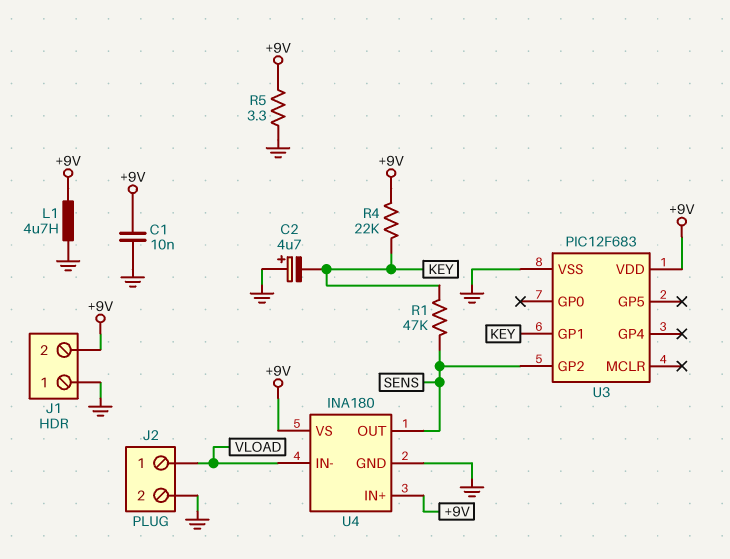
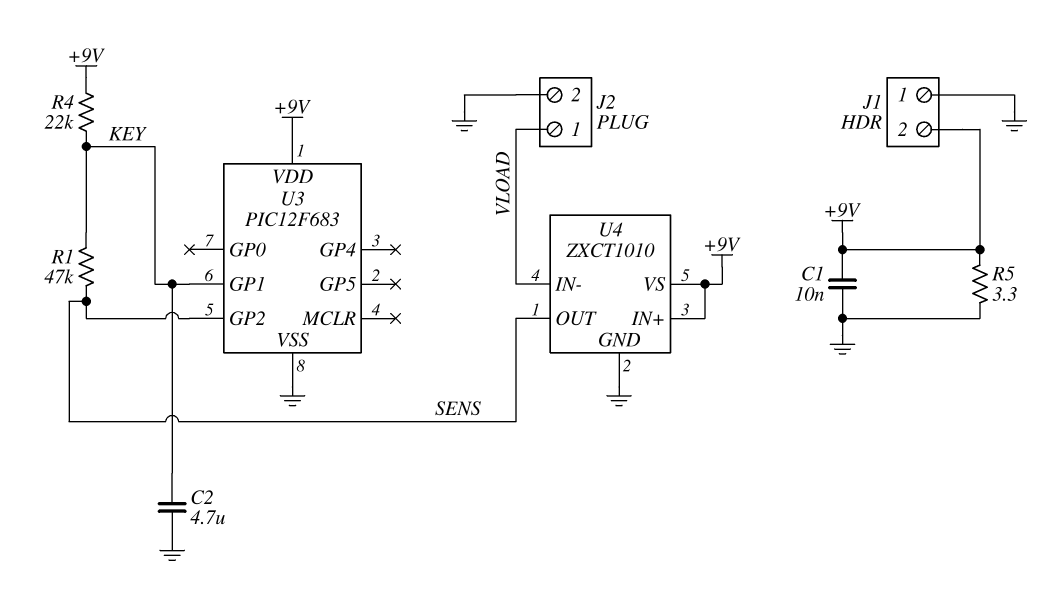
C2: 4.7uF (plus GND, minus KEY) -> 4.7uF (GND, KEY)
L1: 4.7uH (+9V, GND) -> none
U4: INA180 -> ZXCT1010

